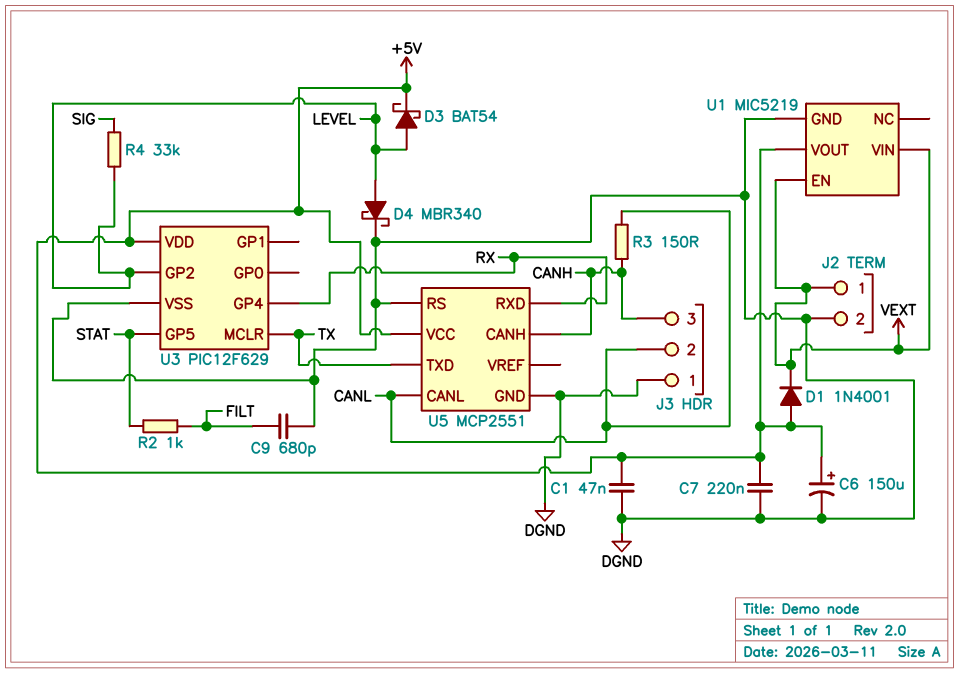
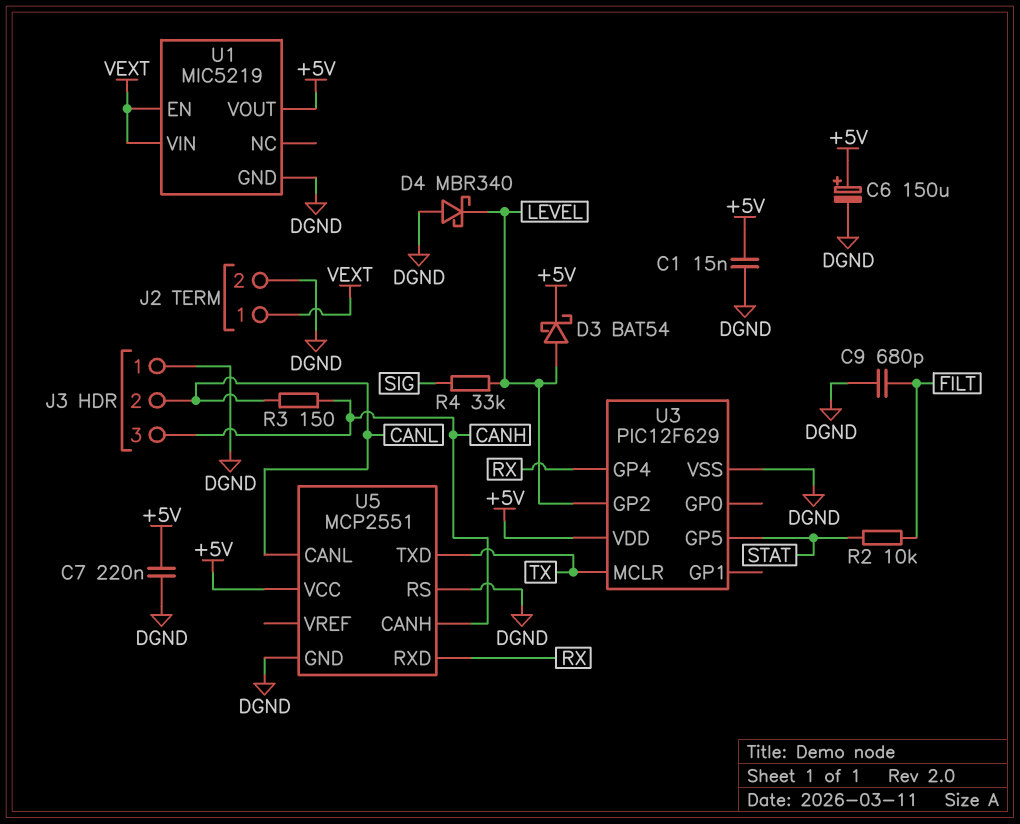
C1: 47nF (+5V, DGND) -> 15nF (+5V, DGND)
D1: diode 1N4001 (A +5V, K VEXT) -> none
D4: schottky MBR340 (A LEVEL, K DGND) -> schottky MBR340 (A DGND, K LEVEL)
R2: 1k (FILT, STAT) -> 10k (FILT, STAT)

